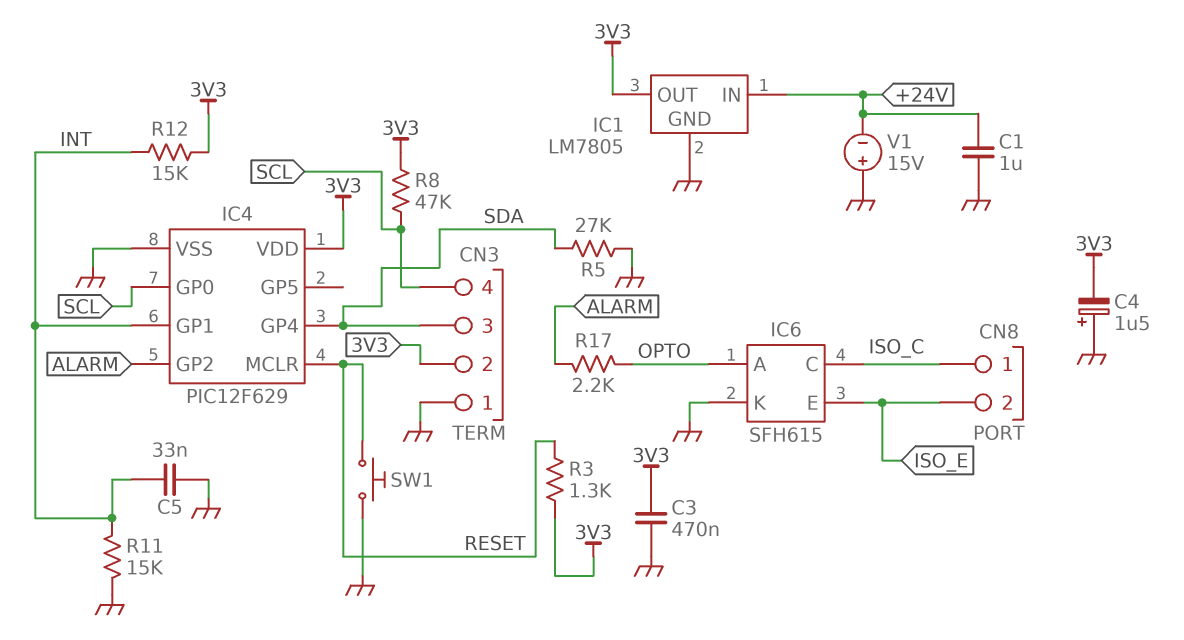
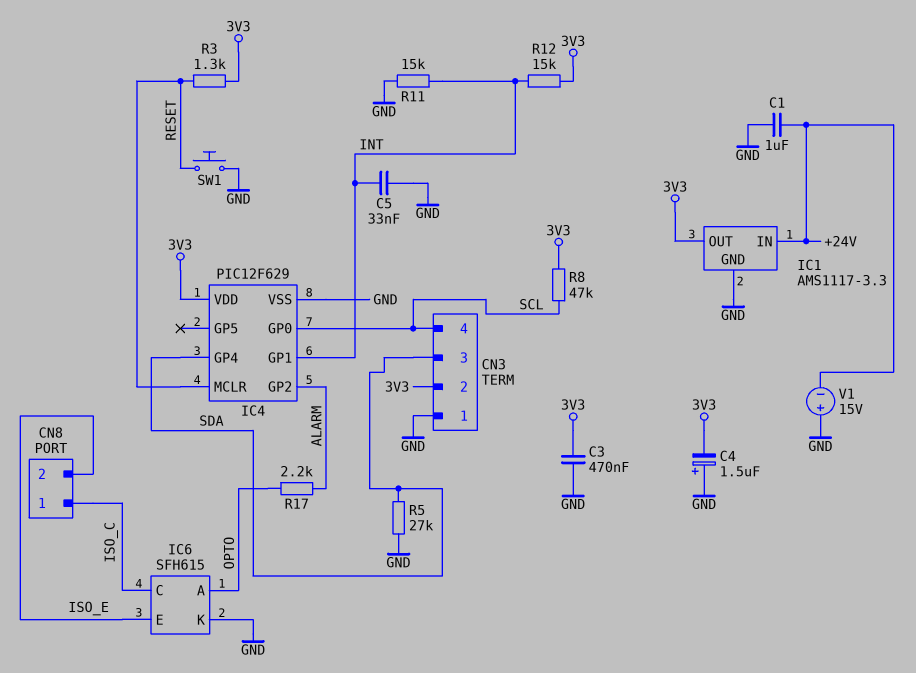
IC1: LM7805 -> AMS1117-3.3

